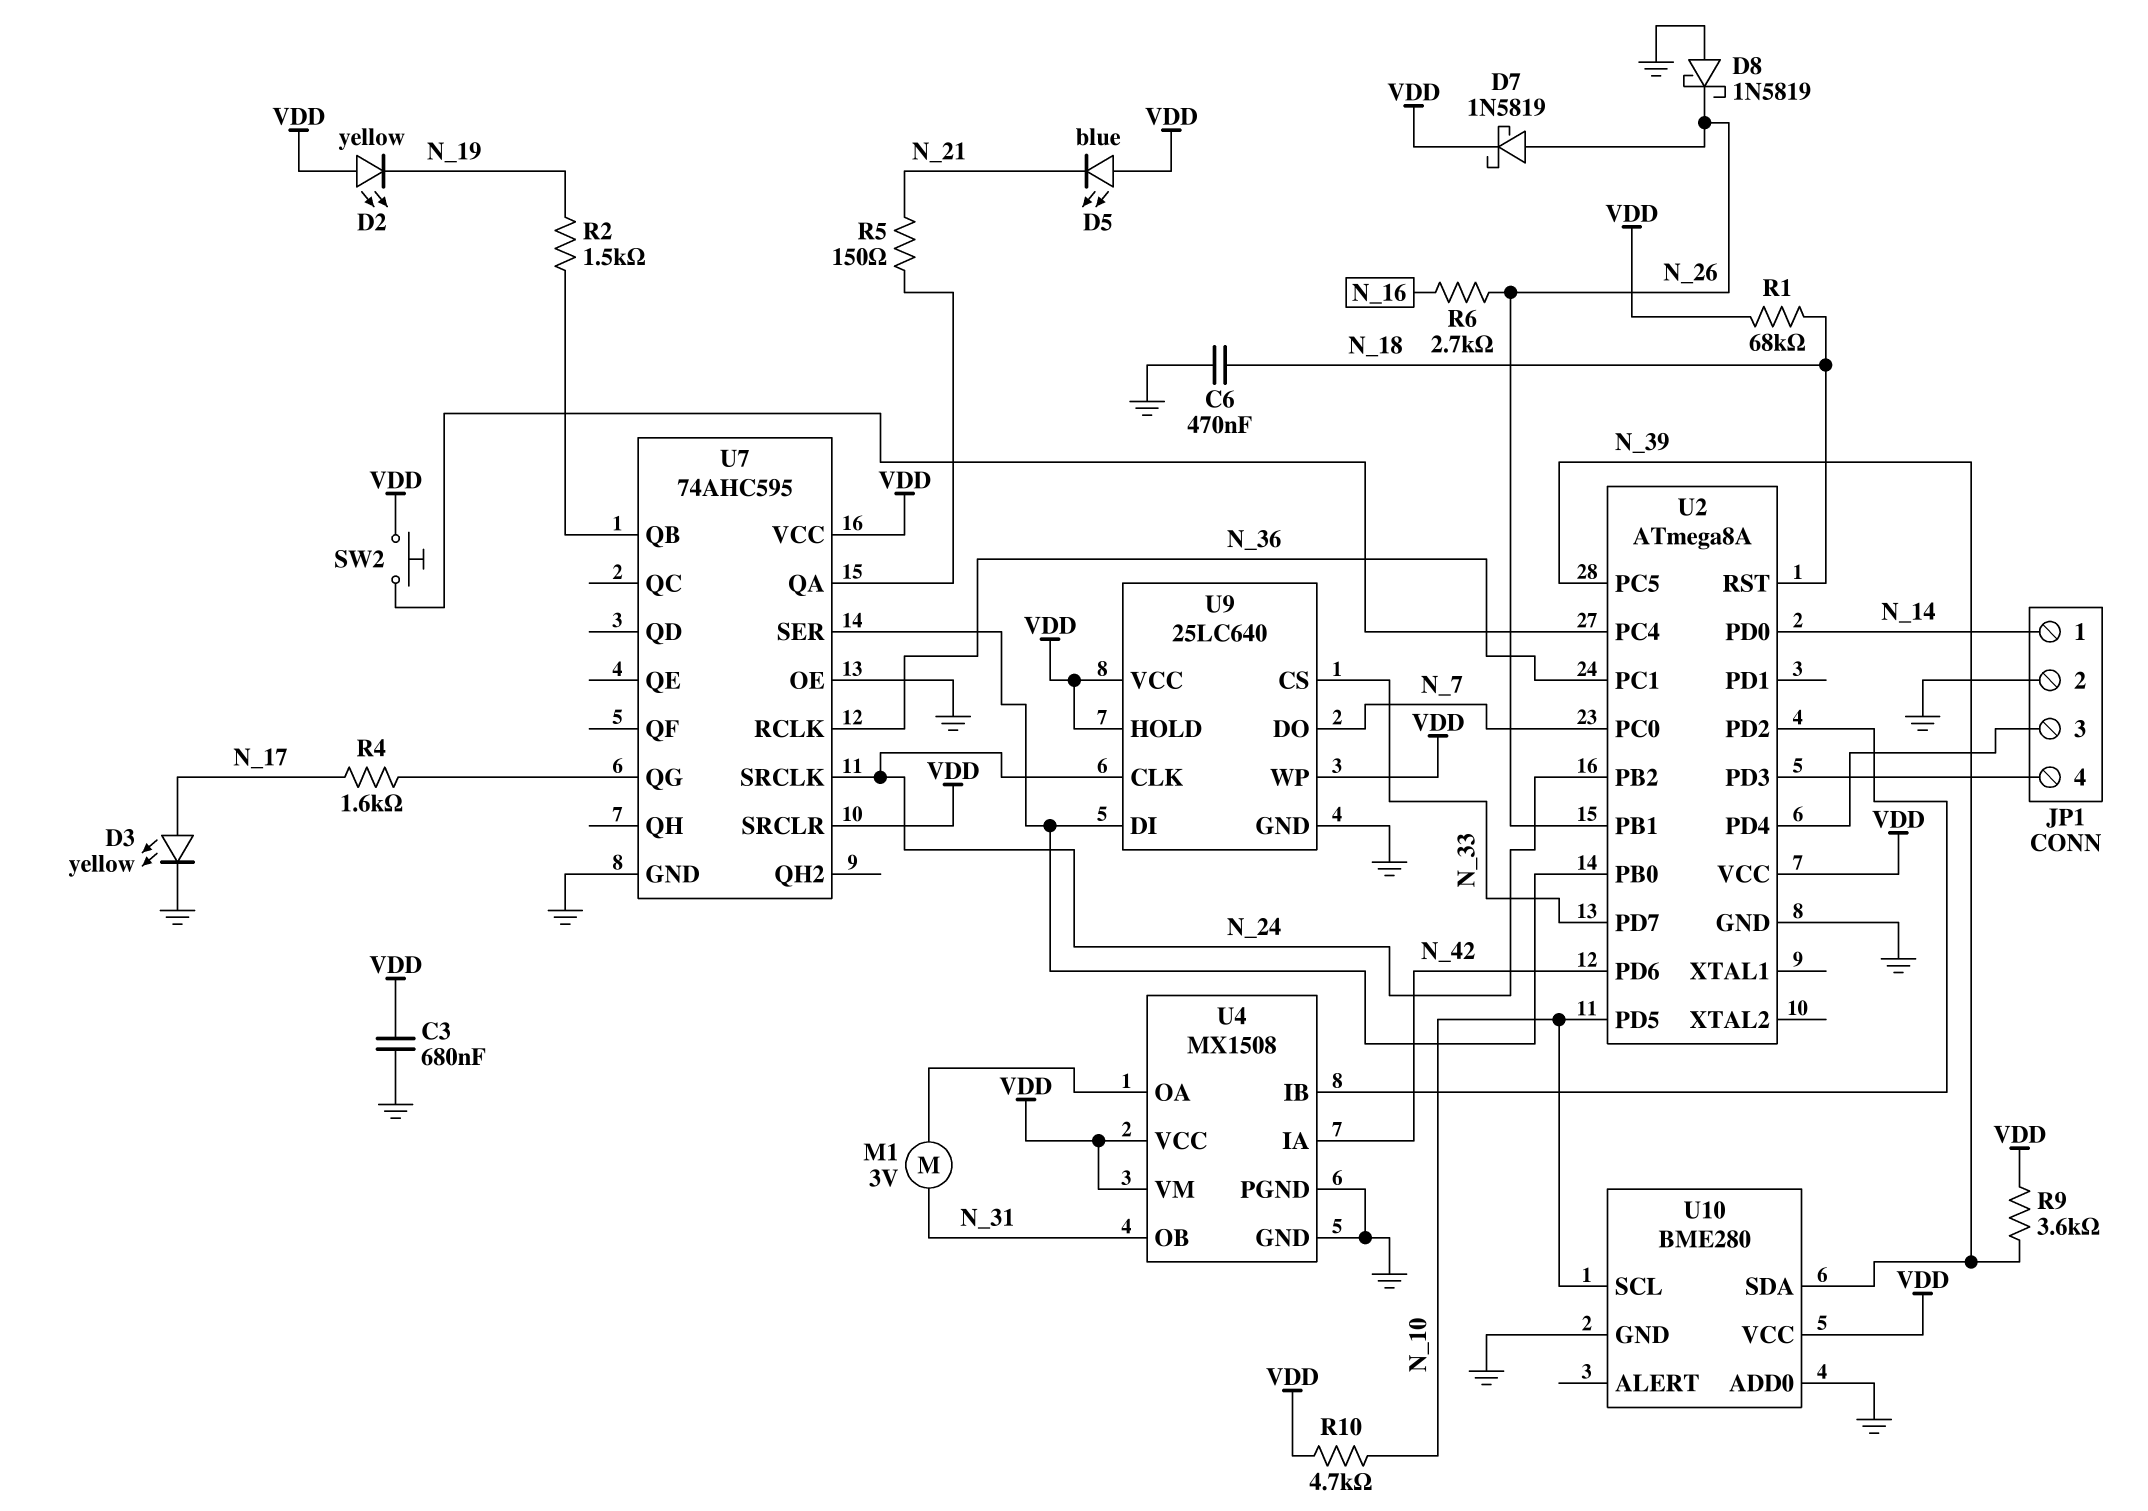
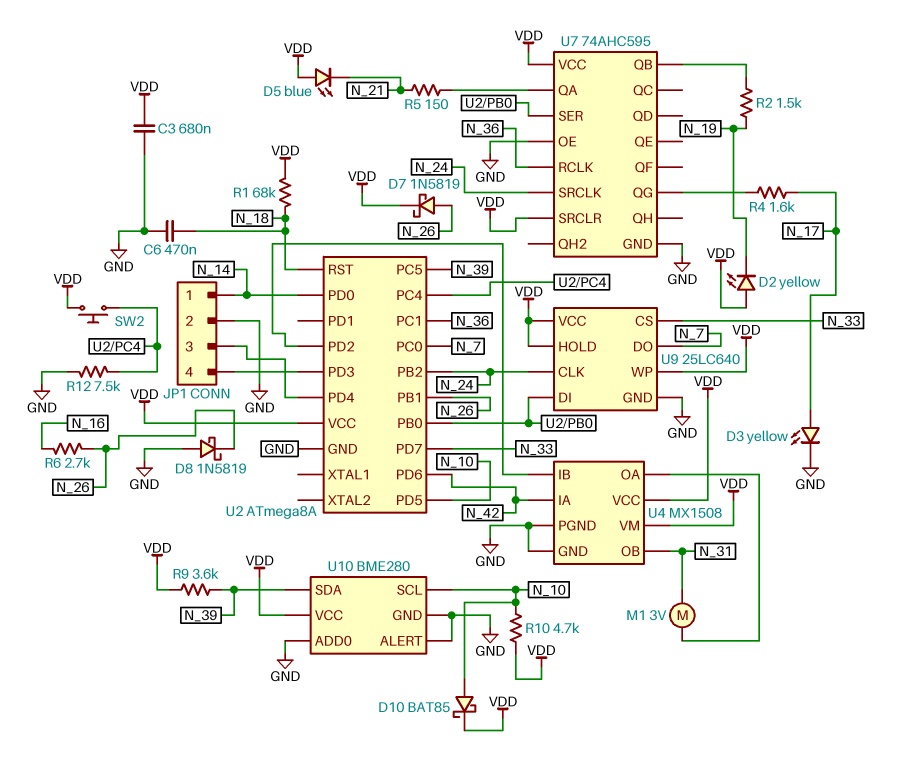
D10: none -> schottky BAT85 (A N_10, K VDD)
R12: none -> 7.5k (GND, U2/PC4)
U10 pin ALERT: none -> GND

